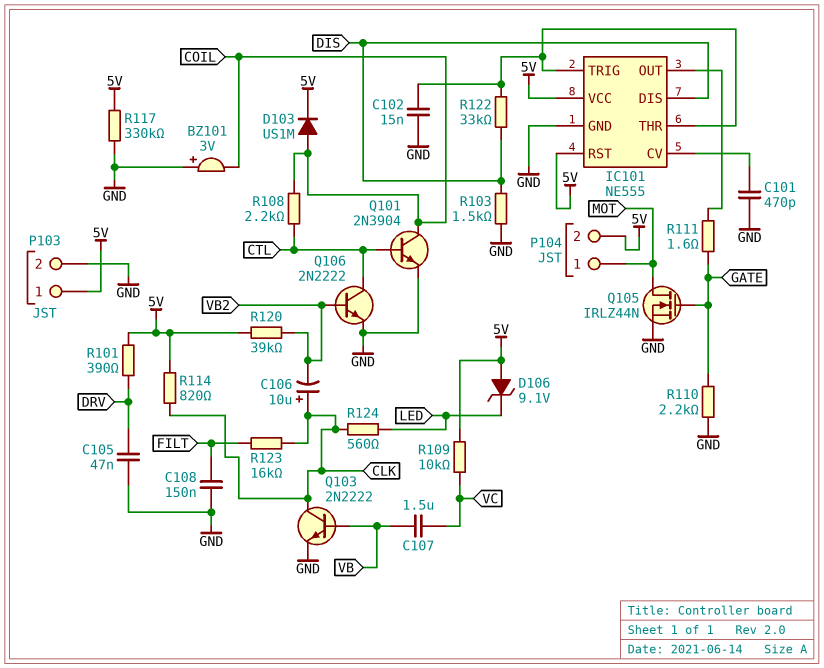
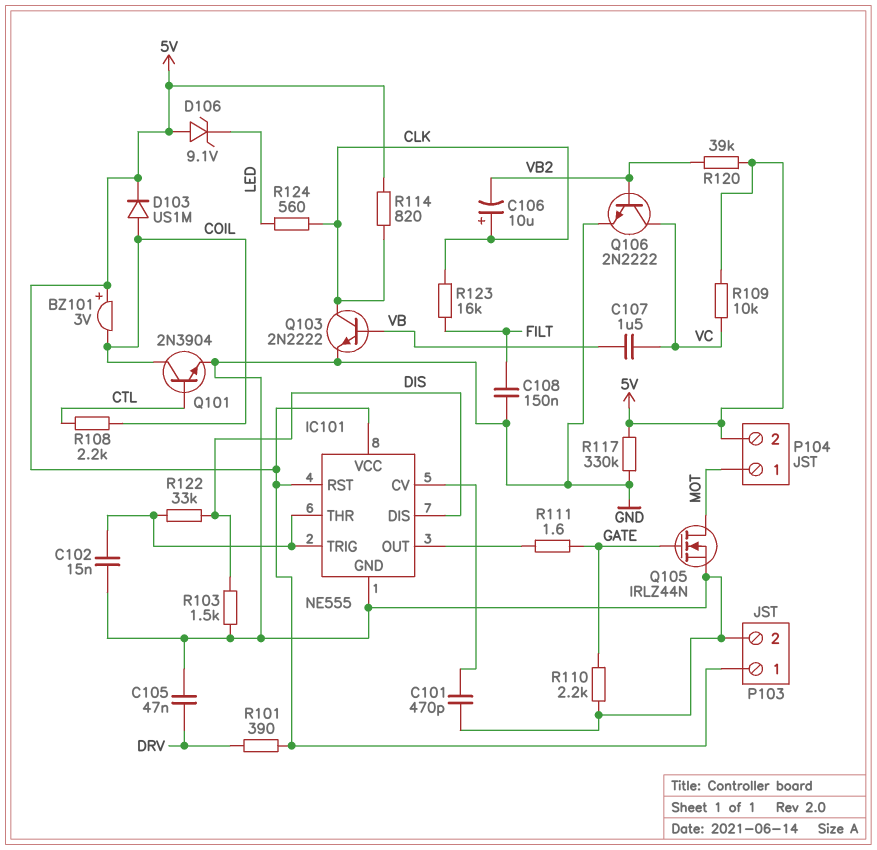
BZ101: buzzer 3V (plus GND, minus COIL) -> buzzer 3V (plus 5V, minus COIL)
Q106: NPN 2N2222 (B VB2, C CTL, E GND) -> NPN 2N2222 (B VB2, C VC, E GND)

